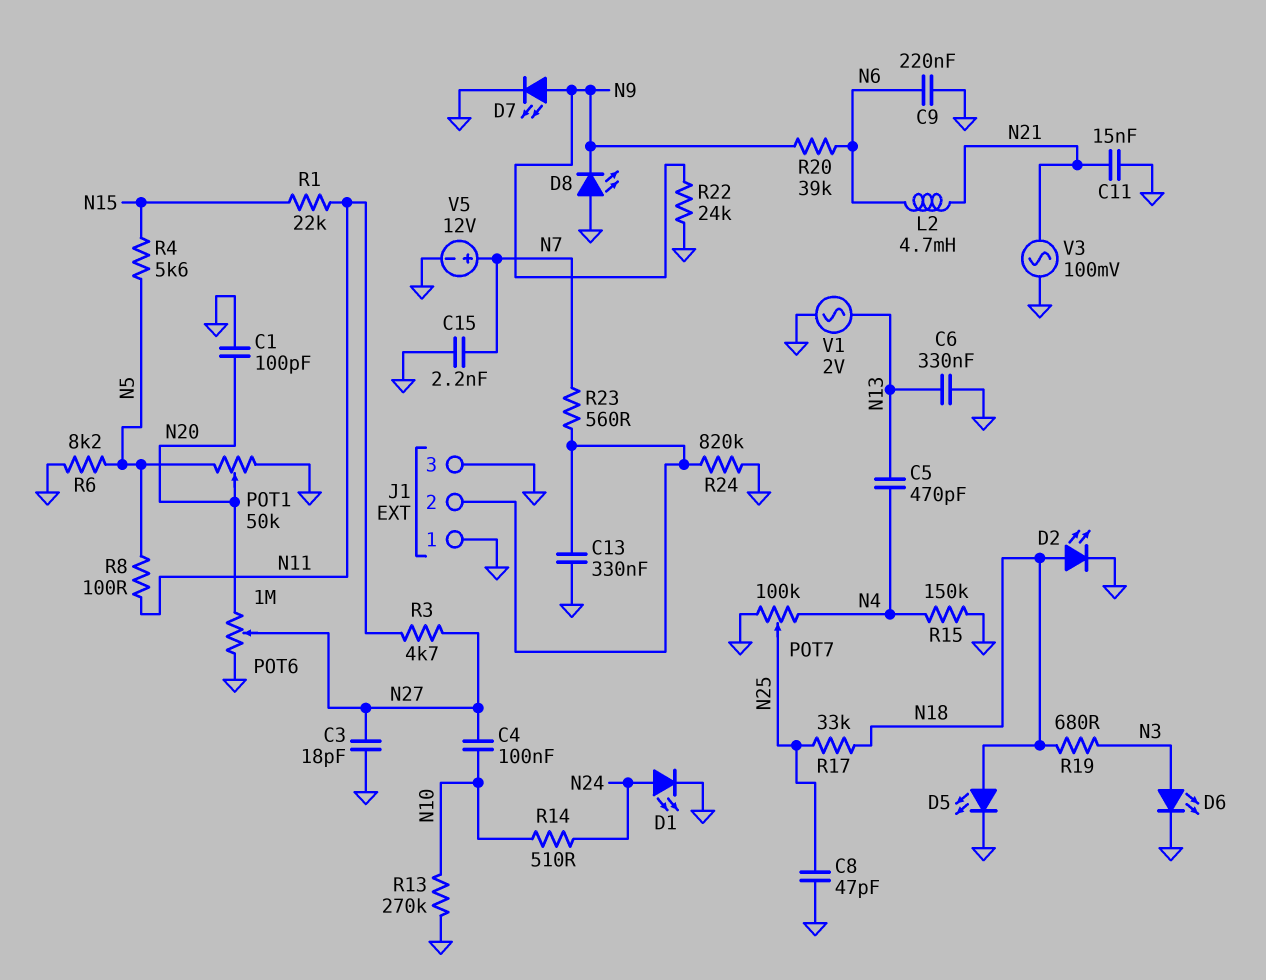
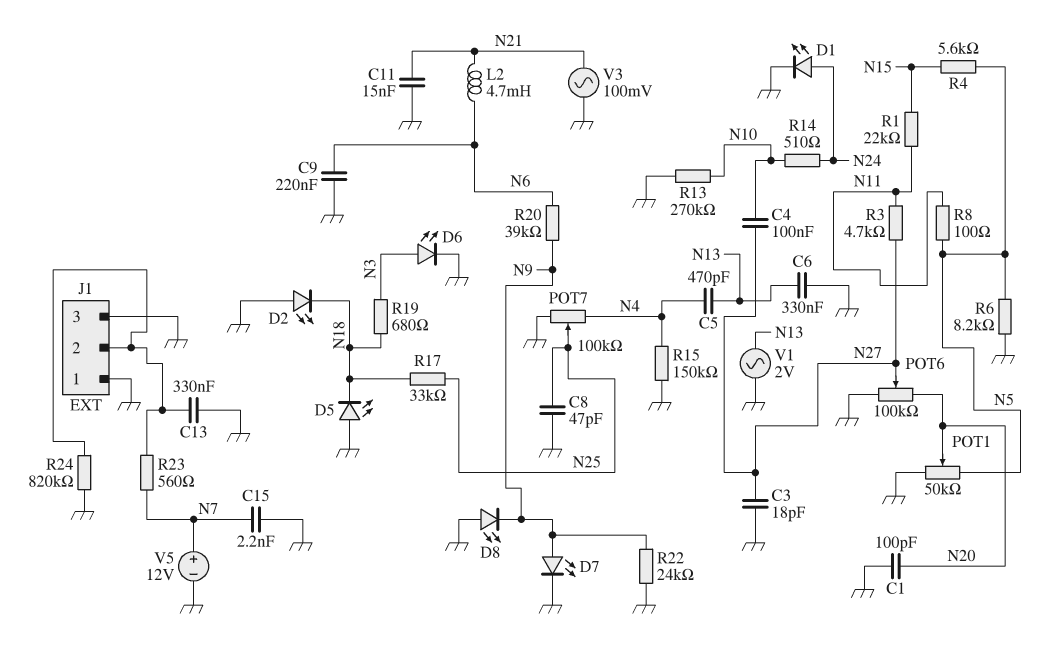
D2: LED (A N18, K GND) -> LED (A GND, K N18)
D5: LED (A N18, K GND) -> LED (A GND, K N18)
POT6: 1M (GND, N20, wiper N27) -> 100k (GND, N20, wiper N27)

